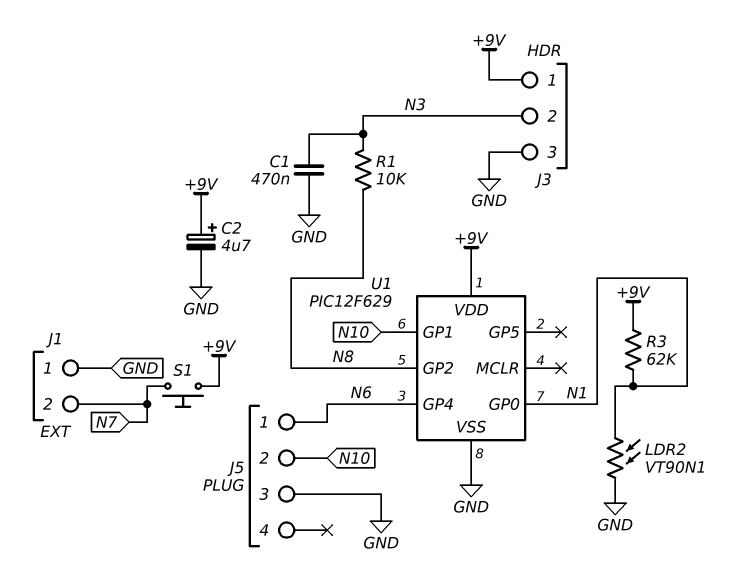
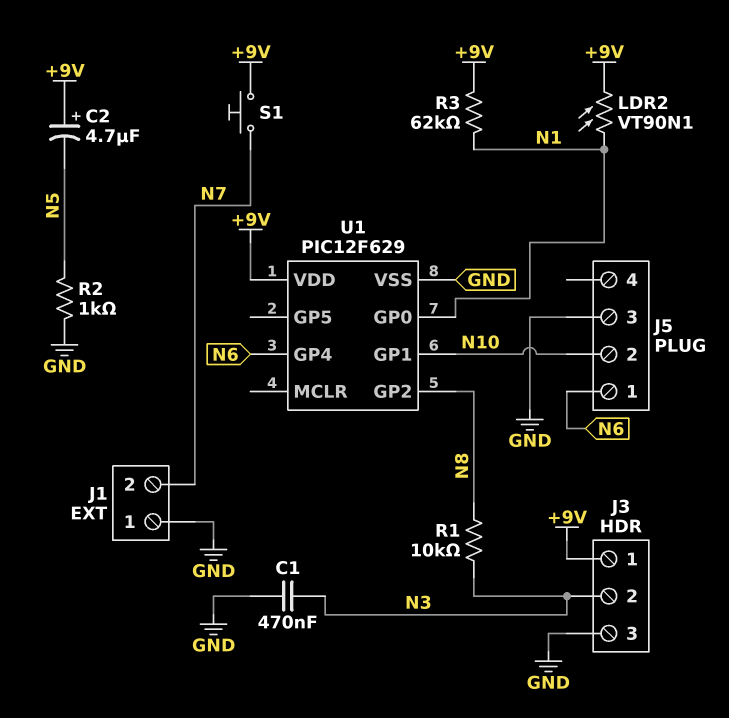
C2: 4.7uF (plus +9V, minus GND) -> 4.7uF (plus +9V, minus N5)
LDR2: VT90N1 (GND, N1) -> VT90N1 (+9V, N1)
R2: none -> 1k (GND, N5)

